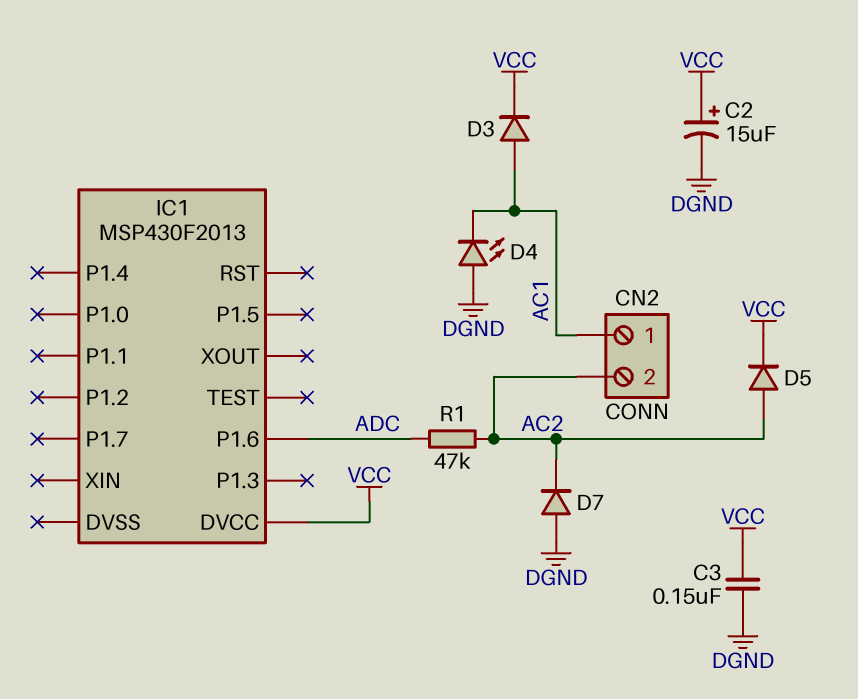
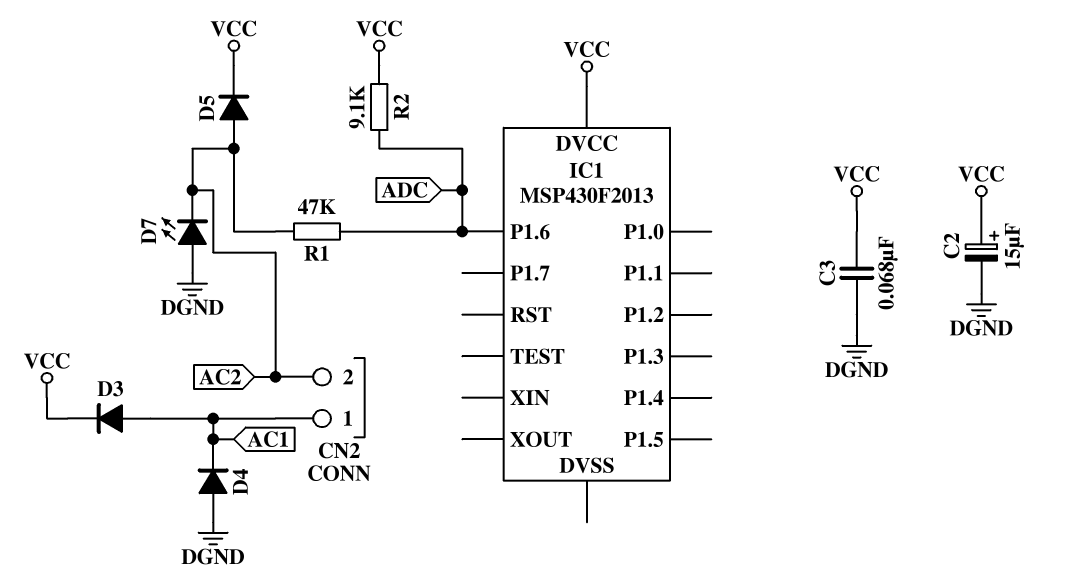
C3: 150nF (DGND, VCC) -> 68nF (DGND, VCC)
D4: LED (A DGND, K AC1) -> diode (A DGND, K AC1)
D7: diode (A DGND, K AC2) -> LED (A DGND, K AC2)
R2: none -> 9.1k (ADC, VCC)

